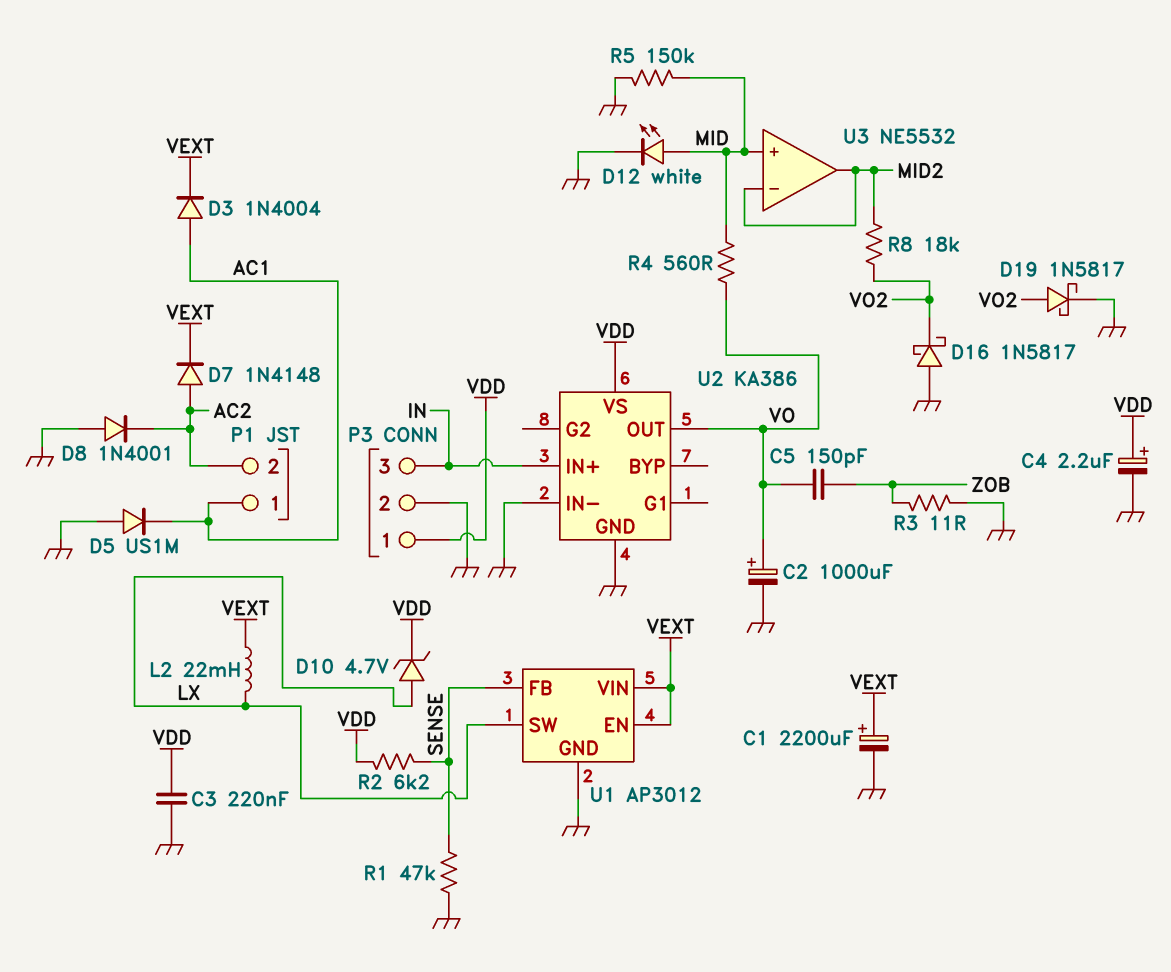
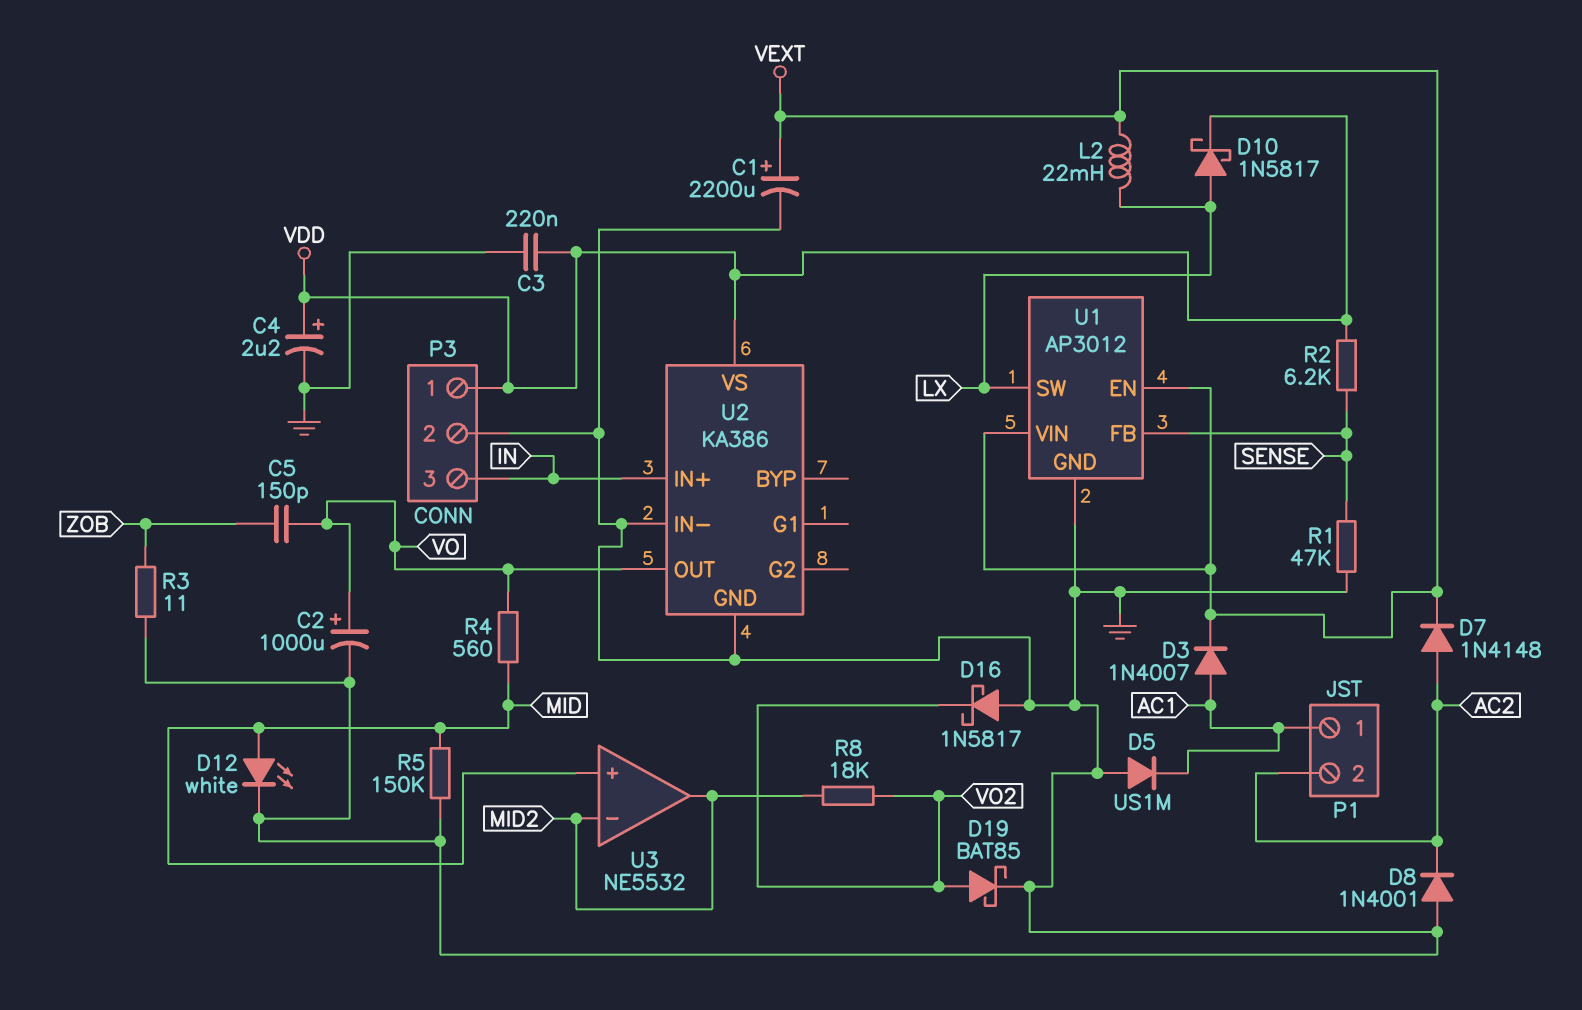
D3: diode 1N4004 (A AC1, K VEXT) -> diode 1N4007 (A AC1, K VEXT)
D10: zener 4.7V (A LX, K VDD) -> schottky 1N5817 (A LX, K VDD)
D19: schottky 1N5817 (A VO2, K GND) -> schottky BAT85 (A VO2, K GND)

